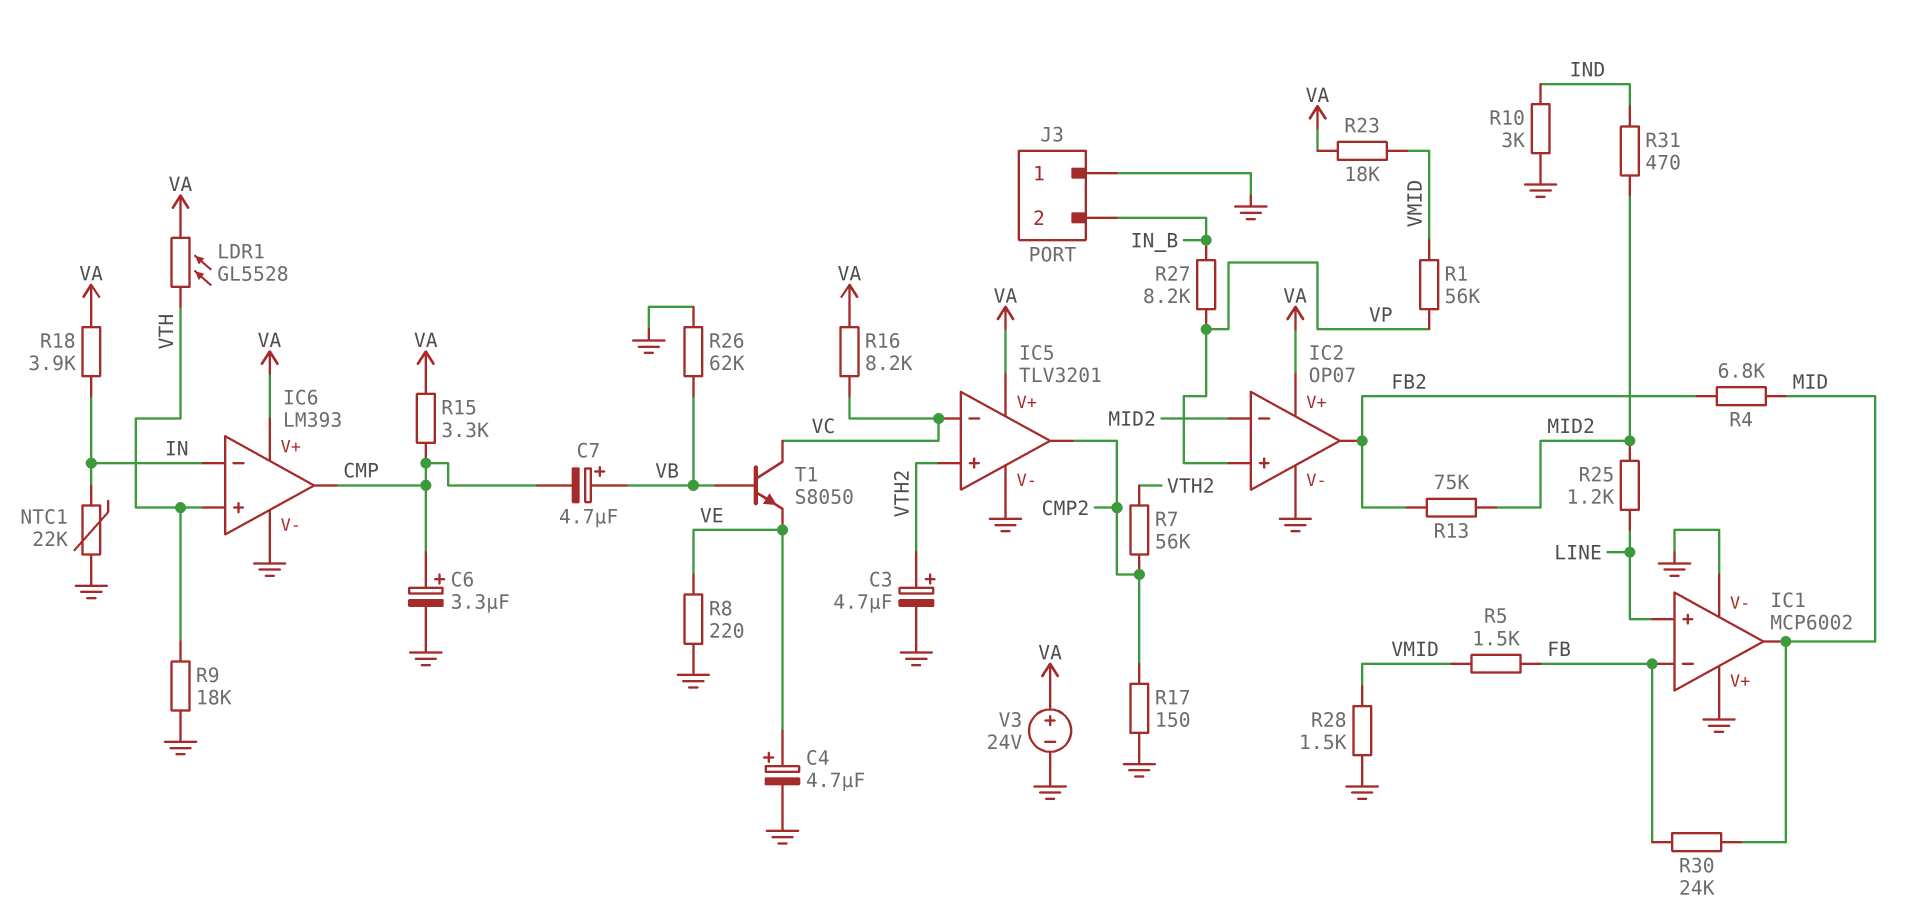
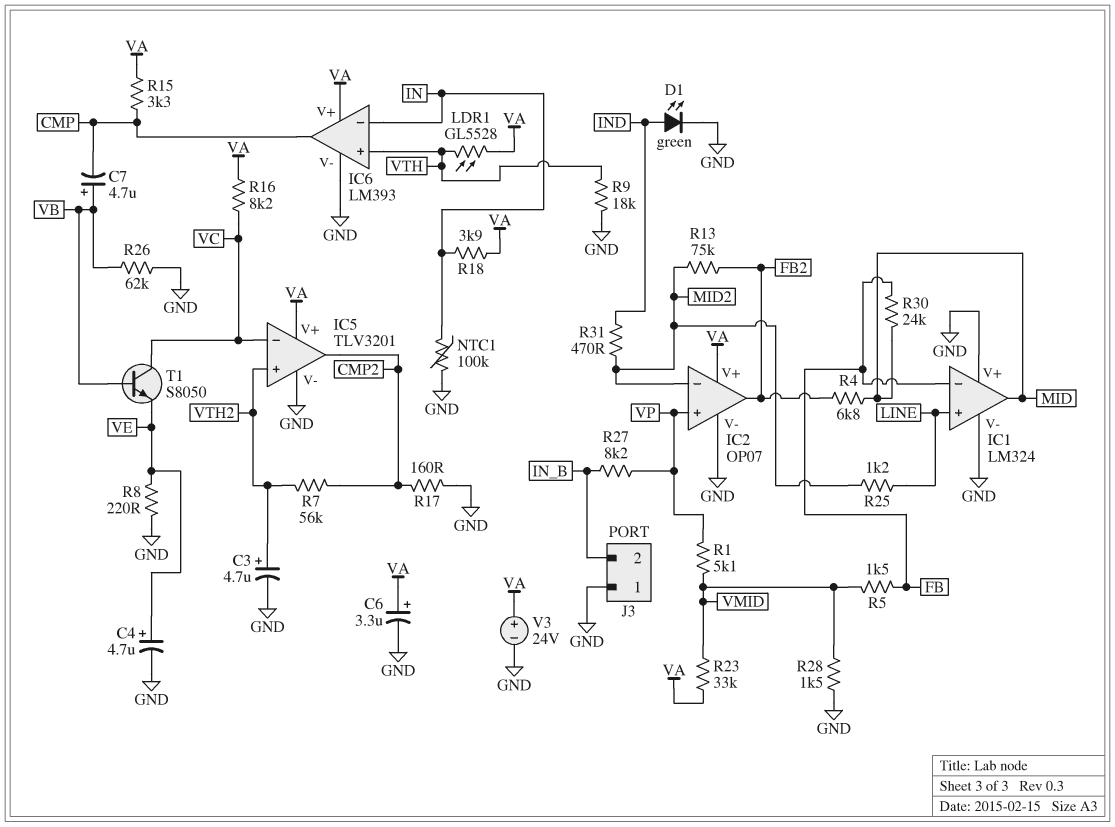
C6: 3.3uF (plus CMP, minus GND) -> 3.3uF (plus VA, minus GND)
D1: none -> LED green (A IND, K GND)
IC1: MCP6002 -> LM324
NTC1: 22k (GND, IN) -> 100k (GND, IN)
R1: 56k (VMID, VP) -> 5.1k (VMID, VP)
R10: 3k (GND, IND) -> none
R17: 150 (CMP2, GND) -> 160 (CMP2, GND)
R23: 18k (VA, VMID) -> 33k (VA, VMID)

